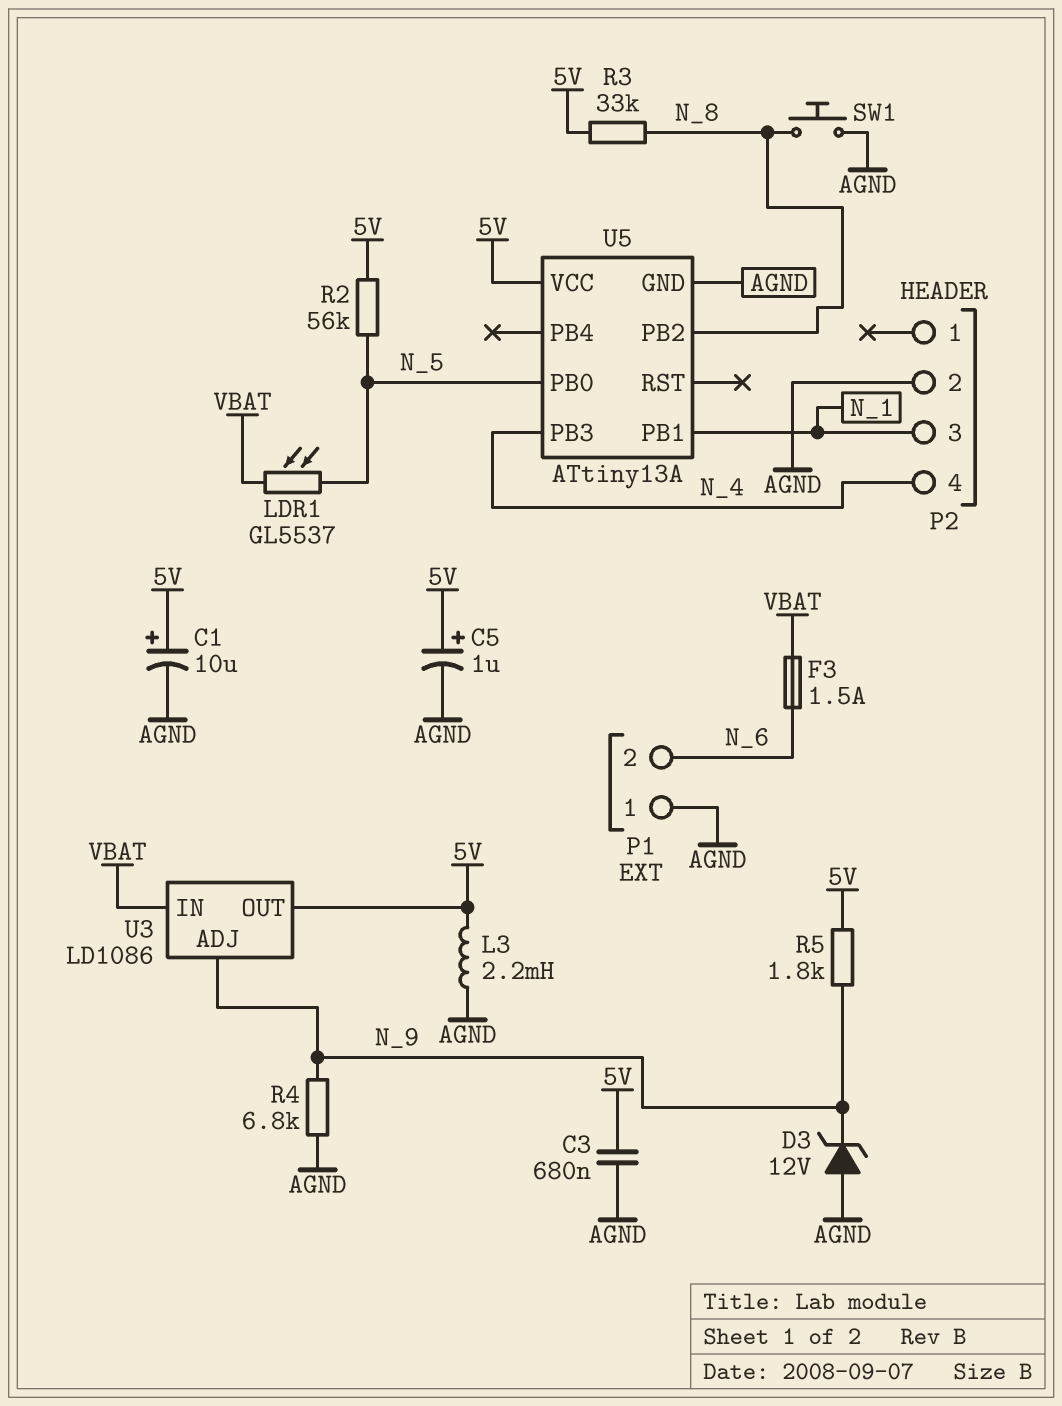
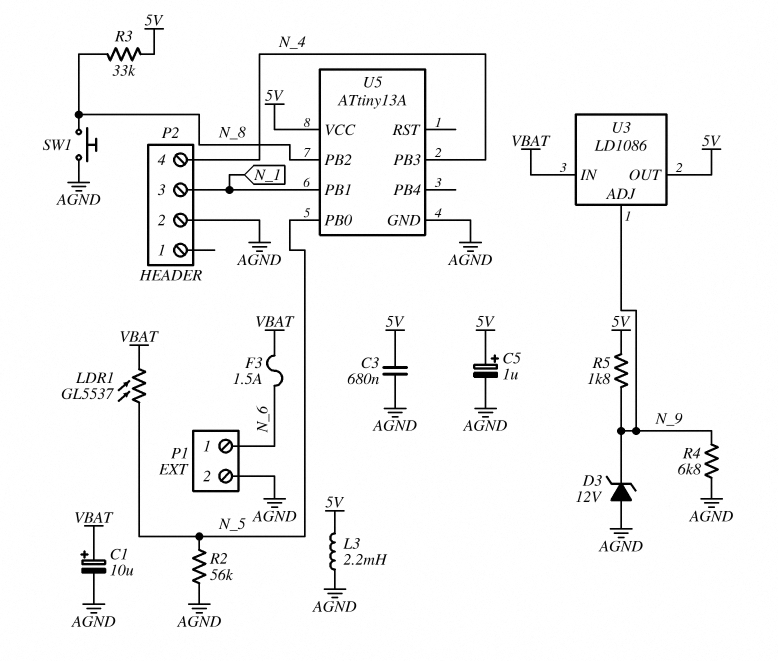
C1: 10uF (plus 5V, minus AGND) -> 10uF (plus VBAT, minus AGND)
P1 pin 1: AGND -> N_6
P1 pin 2: N_6 -> AGND
R2: 56k (5V, N_5) -> 56k (AGND, N_5)

